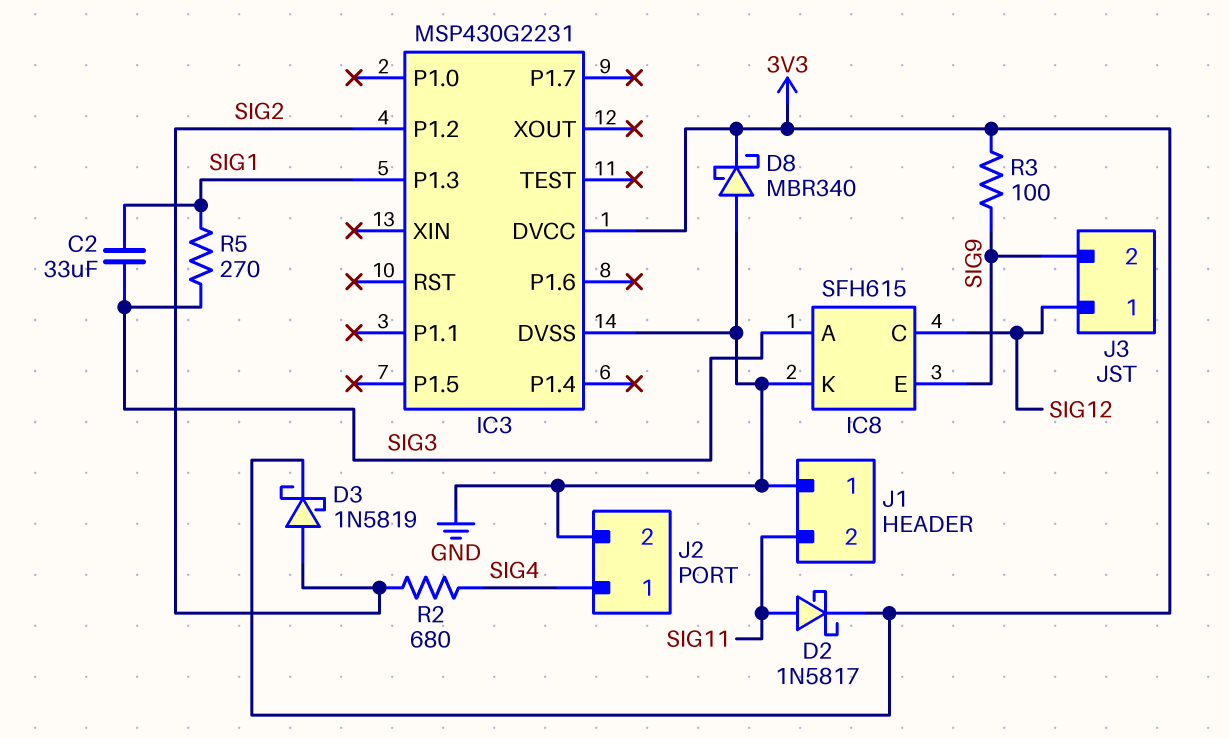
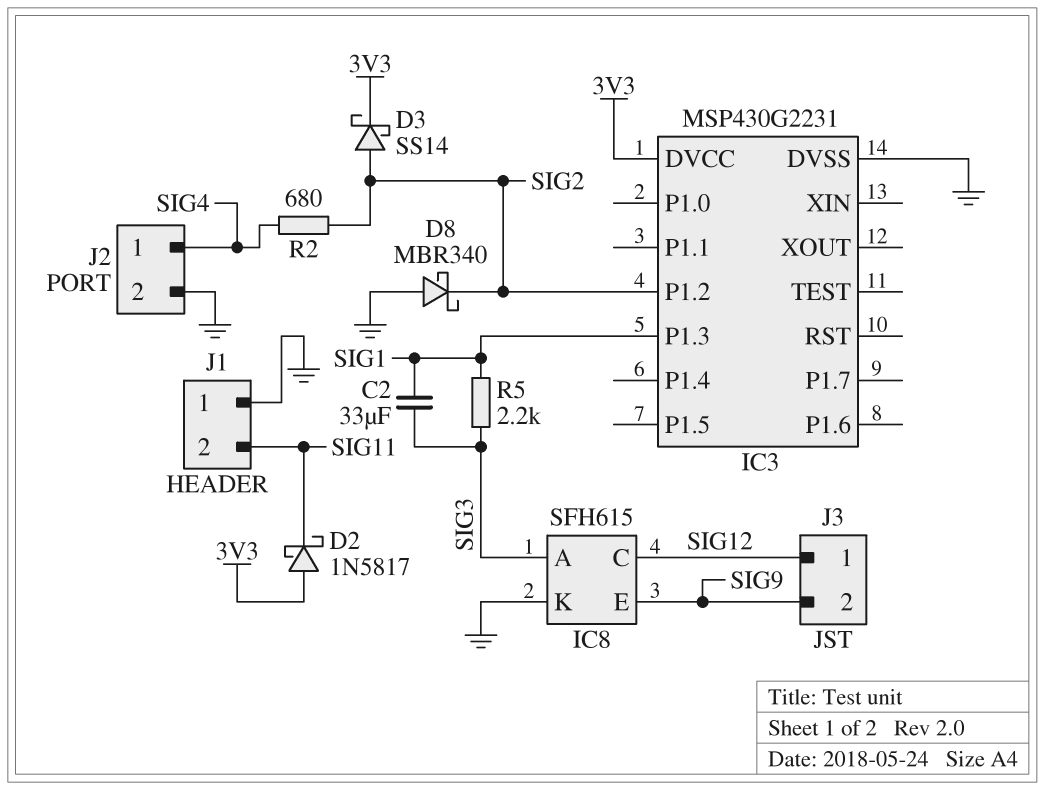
D2: schottky 1N5817 (A SIG11, K 3V3) -> schottky 1N5817 (A 3V3, K SIG11)
D3: schottky 1N5819 (A SIG2, K 3V3) -> schottky SS14 (A SIG2, K 3V3)
D8: schottky MBR340 (A GND, K 3V3) -> schottky MBR340 (A GND, K SIG2)
R3: 100 (3V3, SIG9) -> none
R5: 270 (SIG1, SIG3) -> 2.2k (SIG1, SIG3)

